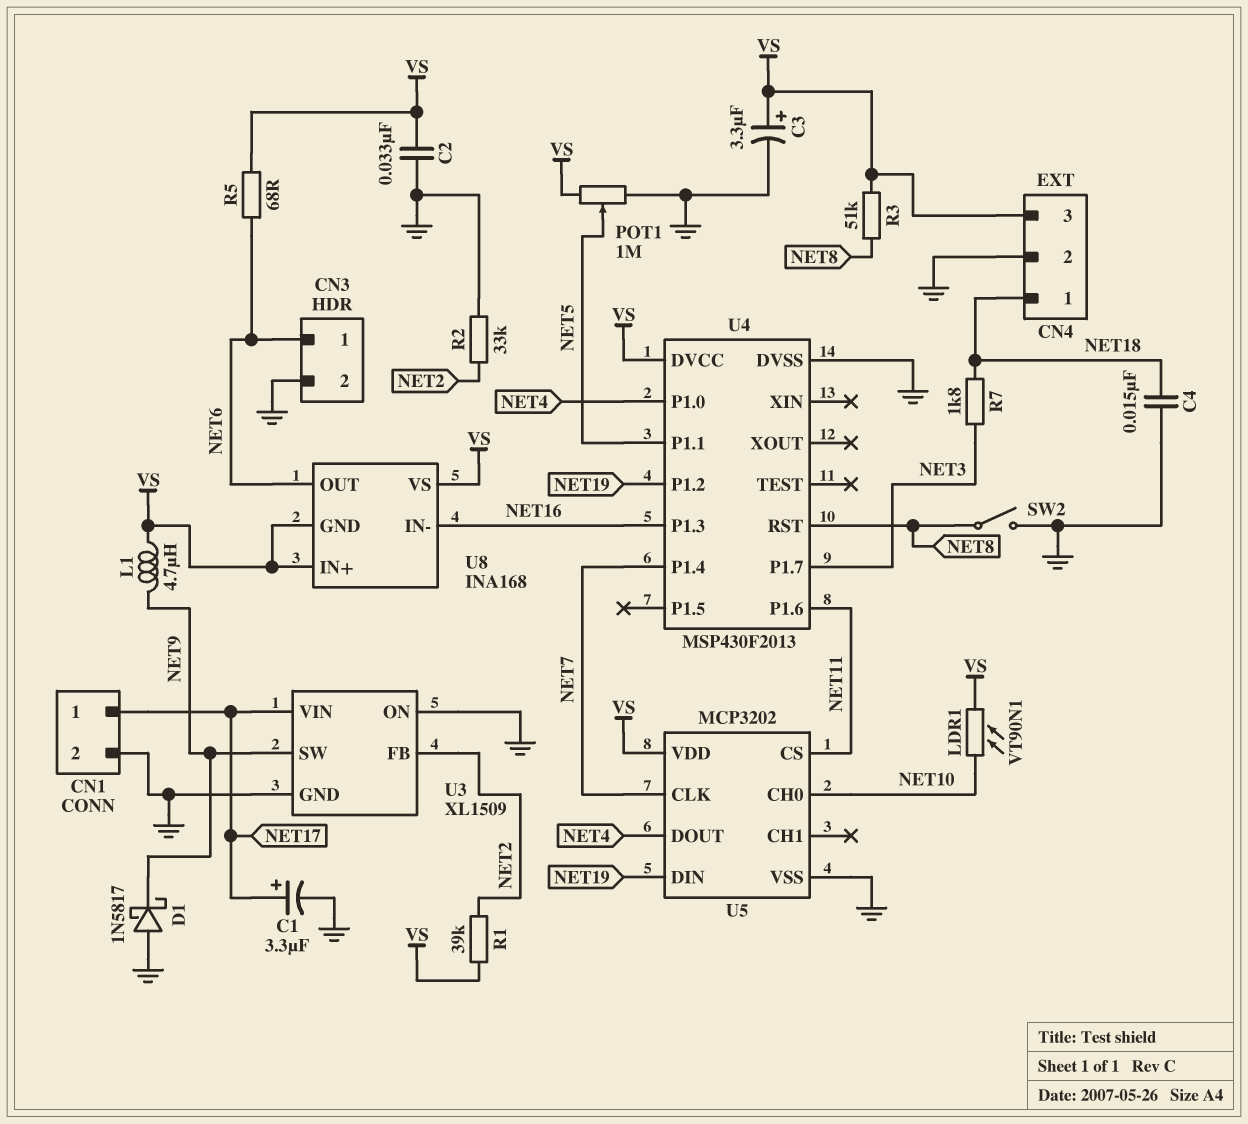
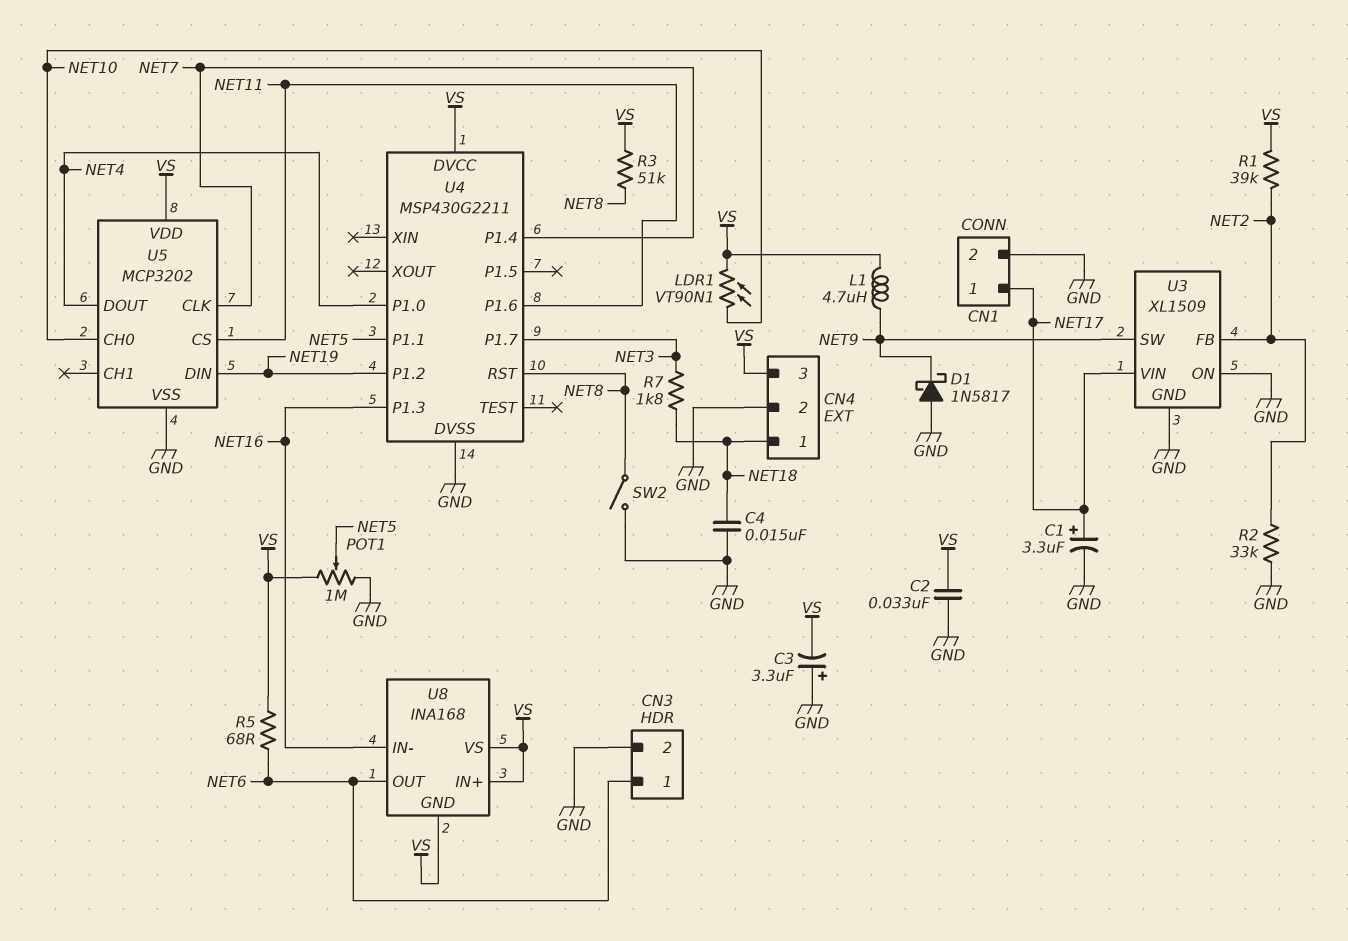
C3: 3.3uF (plus VS, minus GND) -> 3.3uF (plus GND, minus VS)
U4: MSP430F2013 -> MSP430G2211

